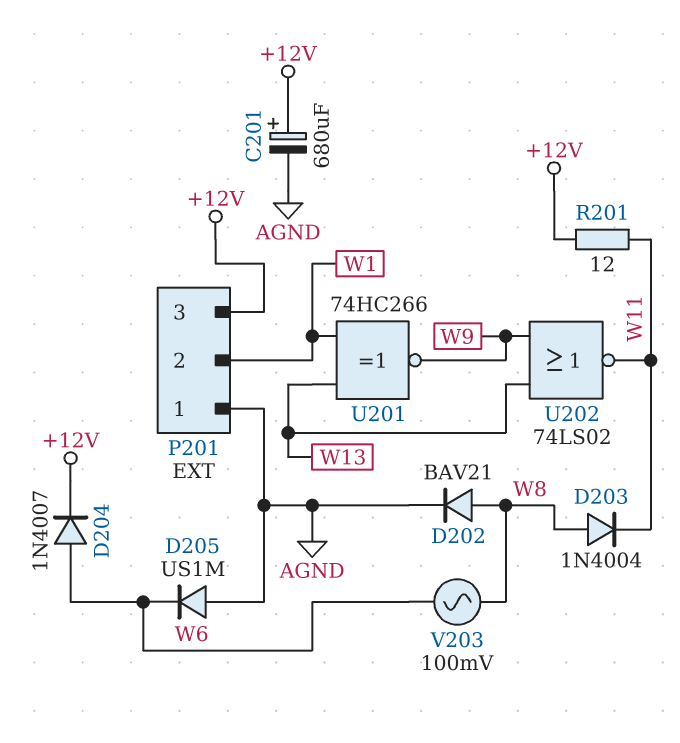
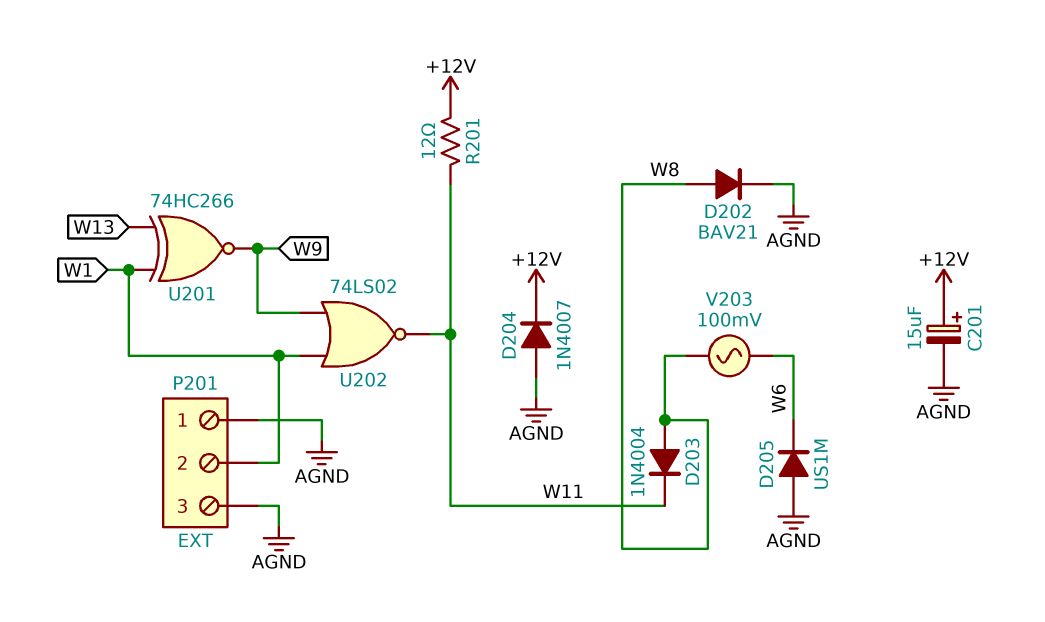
C201: 680uF (plus +12V, minus AGND) -> 15uF (plus +12V, minus AGND)
D204: diode 1N4007 (A W6, K +12V) -> diode 1N4007 (A AGND, K +12V)
P201 pin 3: +12V -> AGND
U202: NOR 74LS02 (in W9, in W13, out W11) -> NOR 74LS02 (in W1, in W9, out W11)

